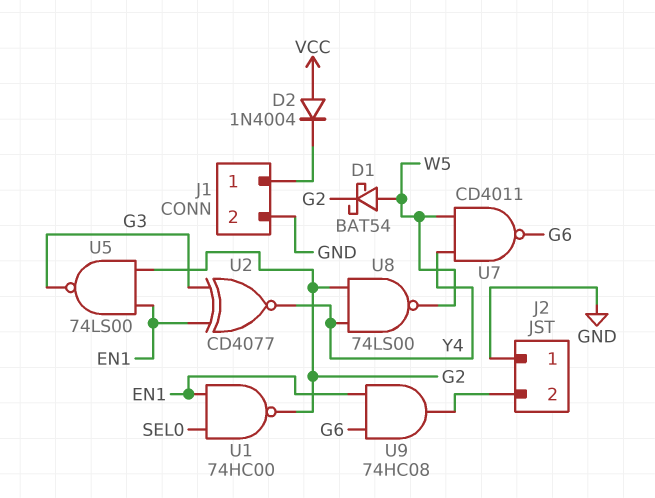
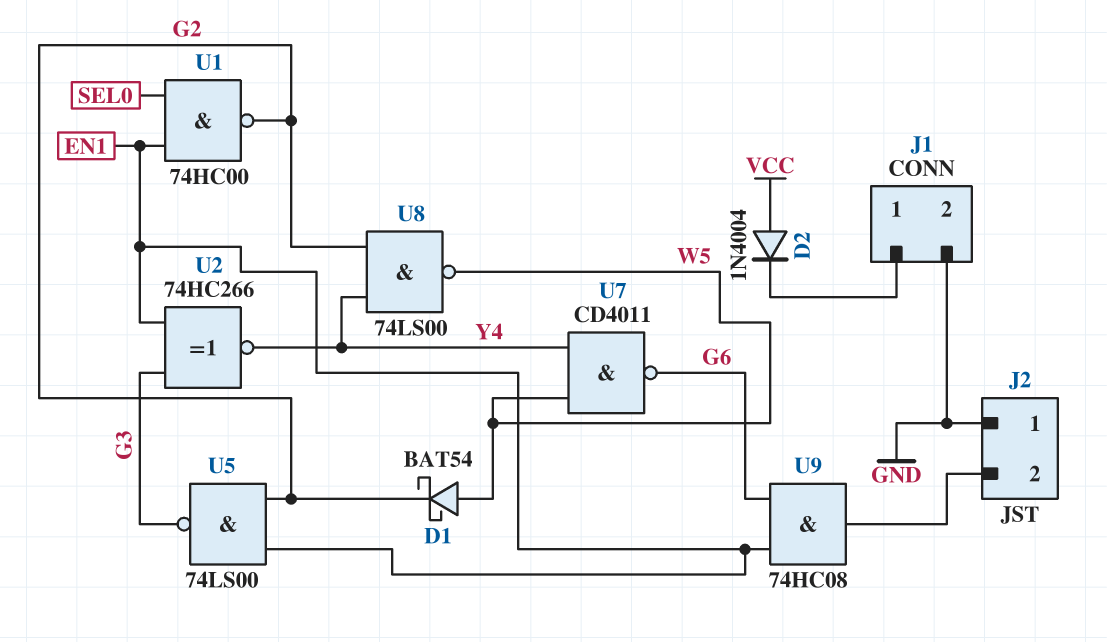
U2: XNOR CD4077 (in EN1, in G3, out Y4) -> XNOR 74HC266 (in EN1, in G3, out Y4)

